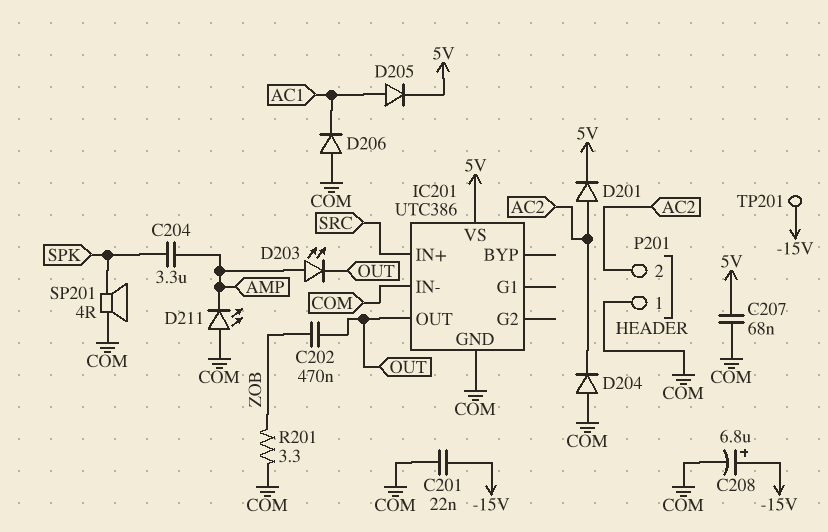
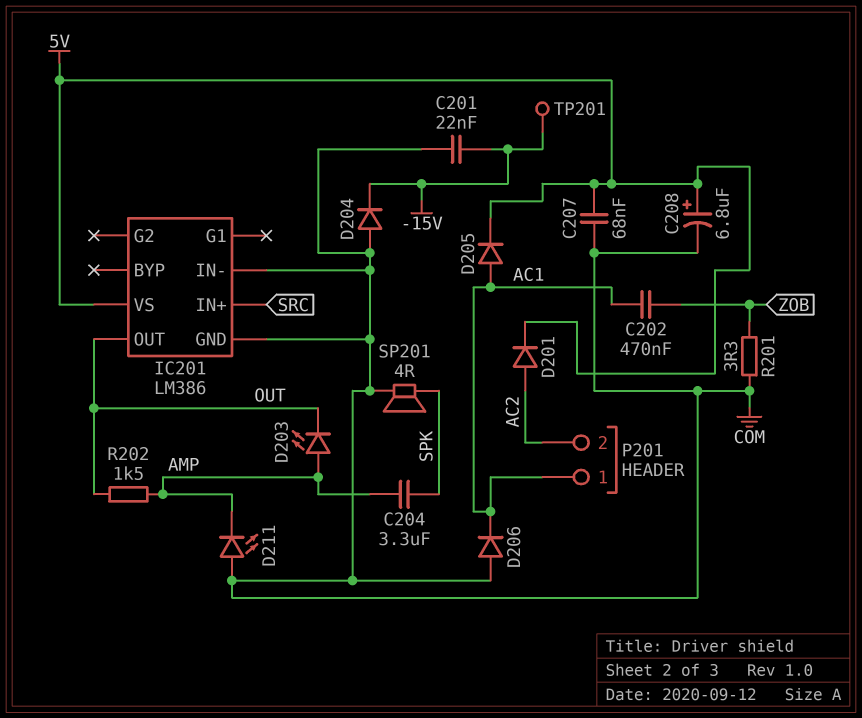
C202: 470nF (OUT, ZOB) -> 470nF (AC1, ZOB)
C208: 6.8uF (plus -15V, minus COM) -> 6.8uF (plus 5V, minus COM)
D204: diode (A COM, K AC2) -> diode (A COM, K -15V)
IC201: UTC386 -> LM386
P201 pin 1: COM -> AC1
R202: none -> 1.5k (AMP, OUT)

